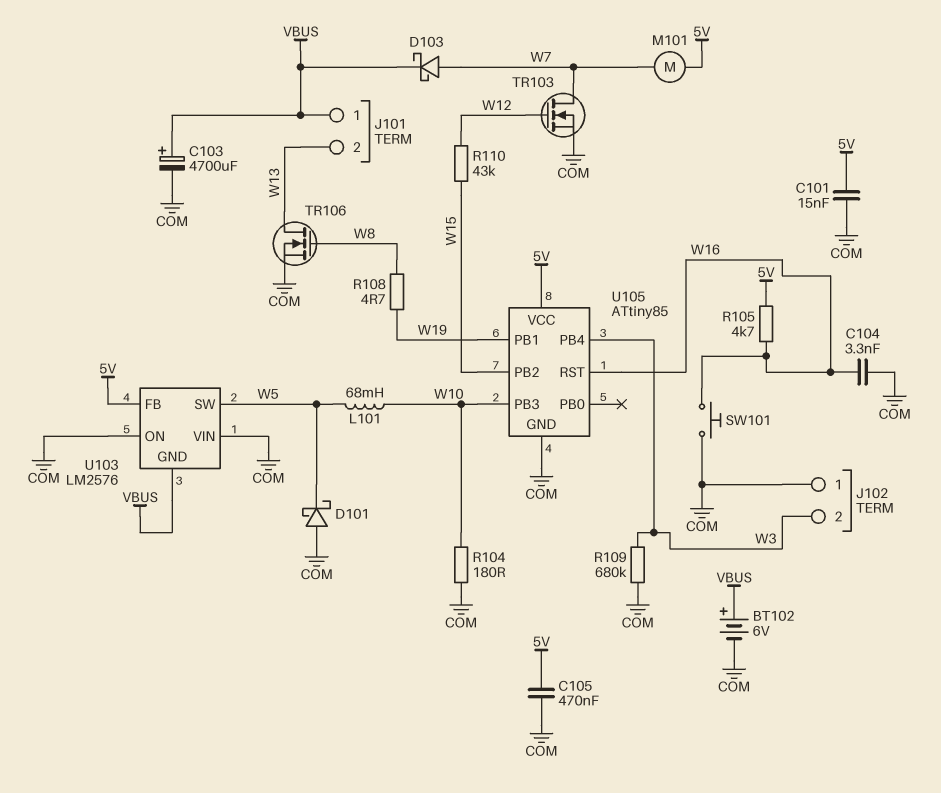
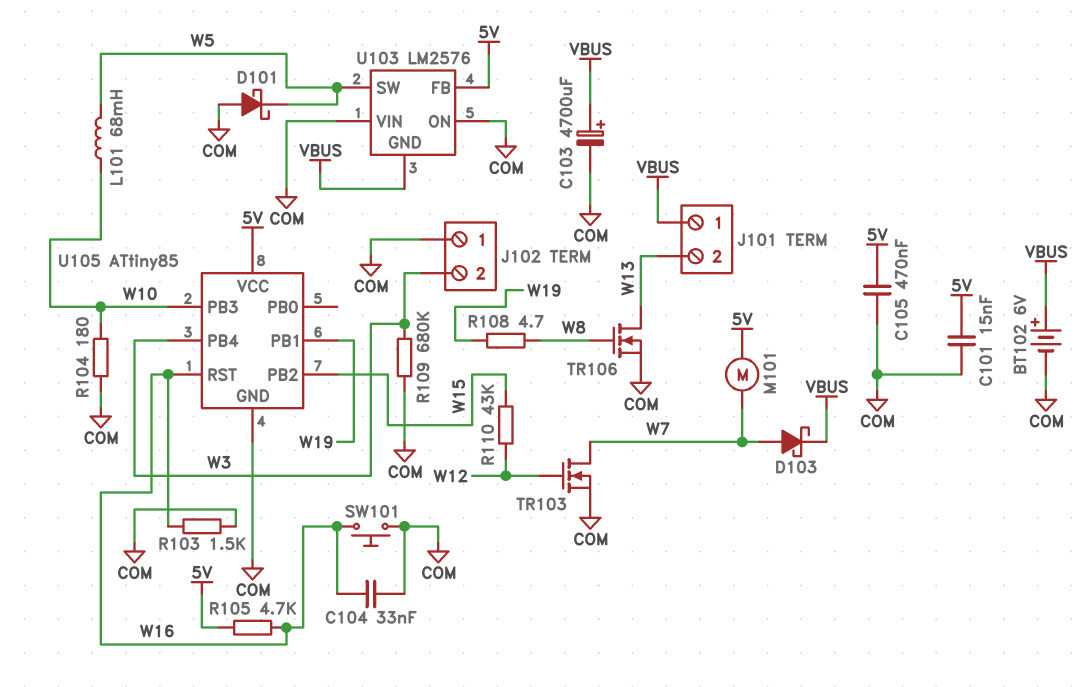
C104: 3.3nF (COM, W16) -> 33nF (COM, W16)
R103: none -> 1.5k (COM, W16)

